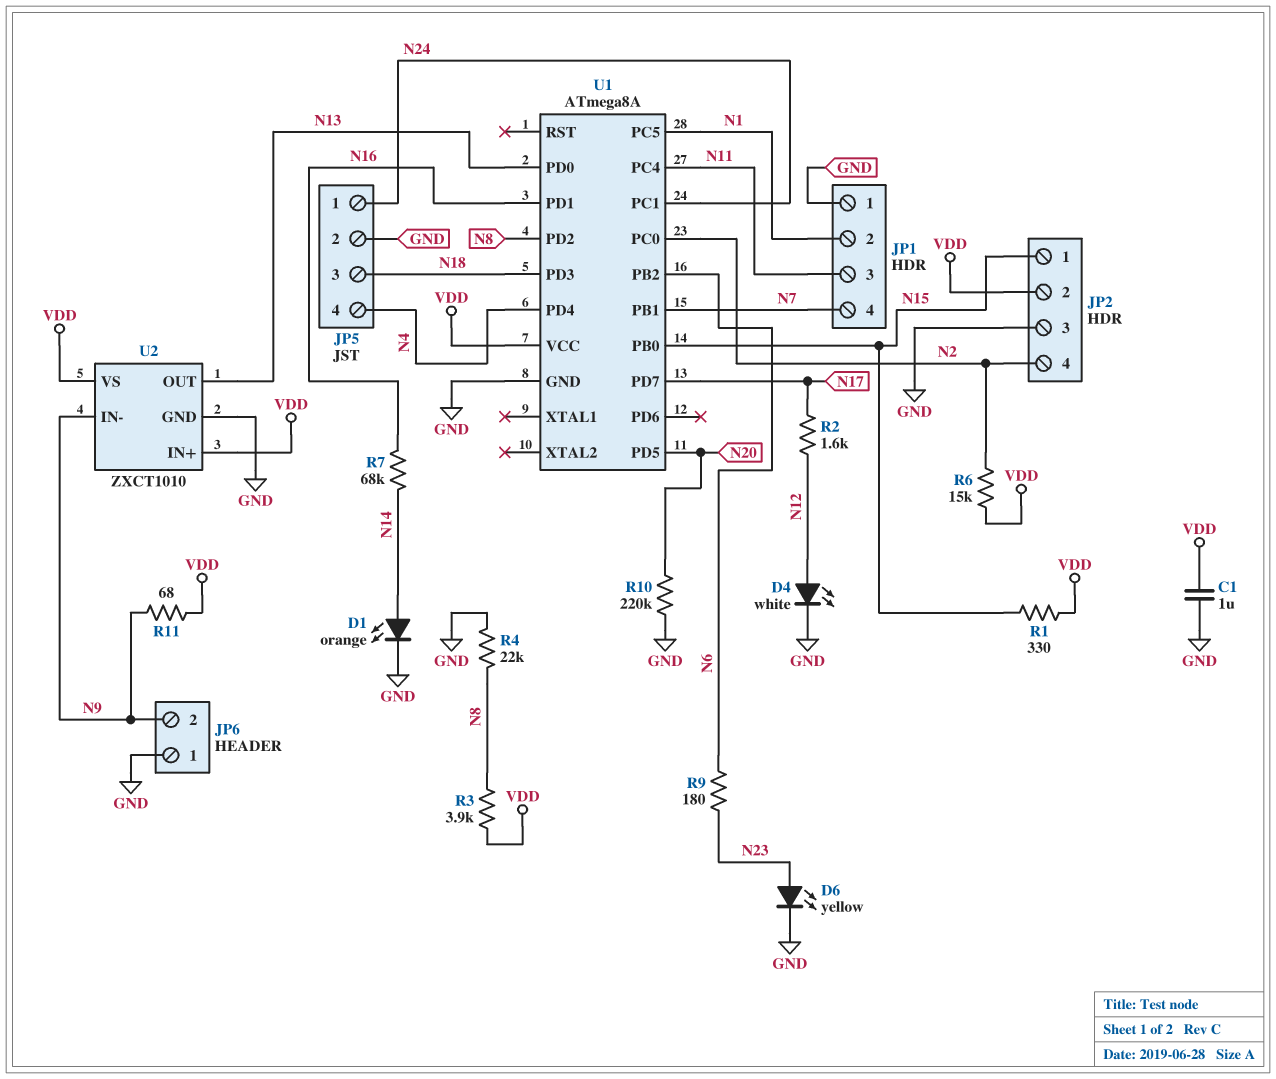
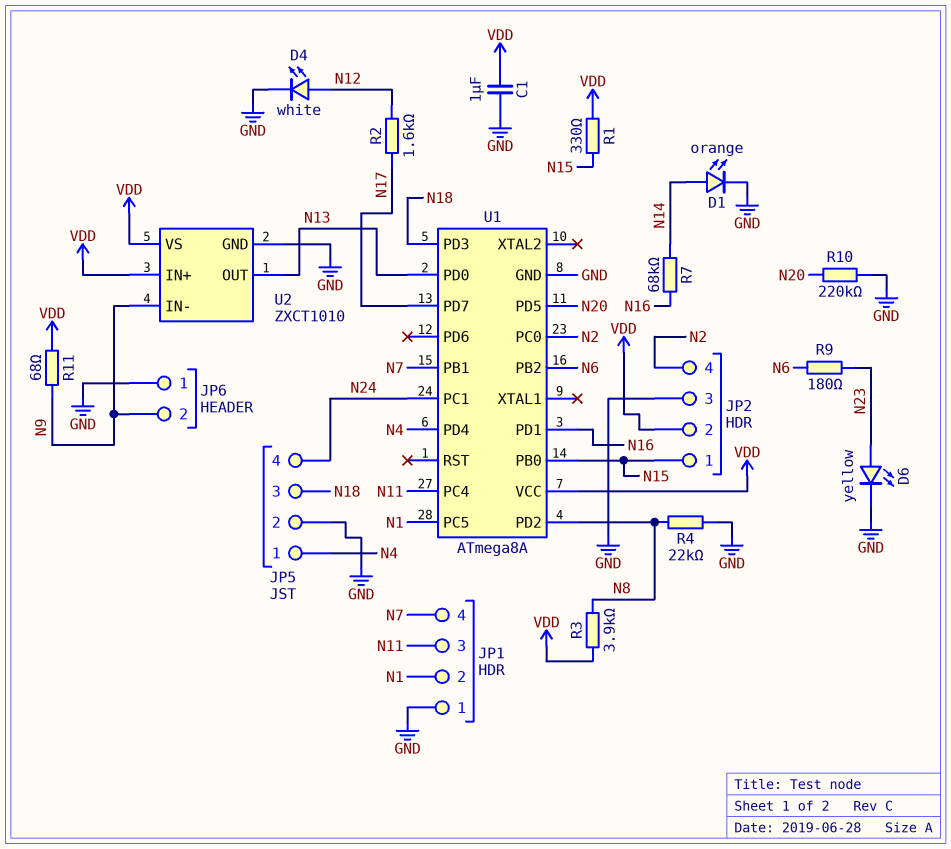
JP5 pin 1: N24 -> N4
JP5 pin 4: N4 -> N24
R6: 15k (N2, VDD) -> none

